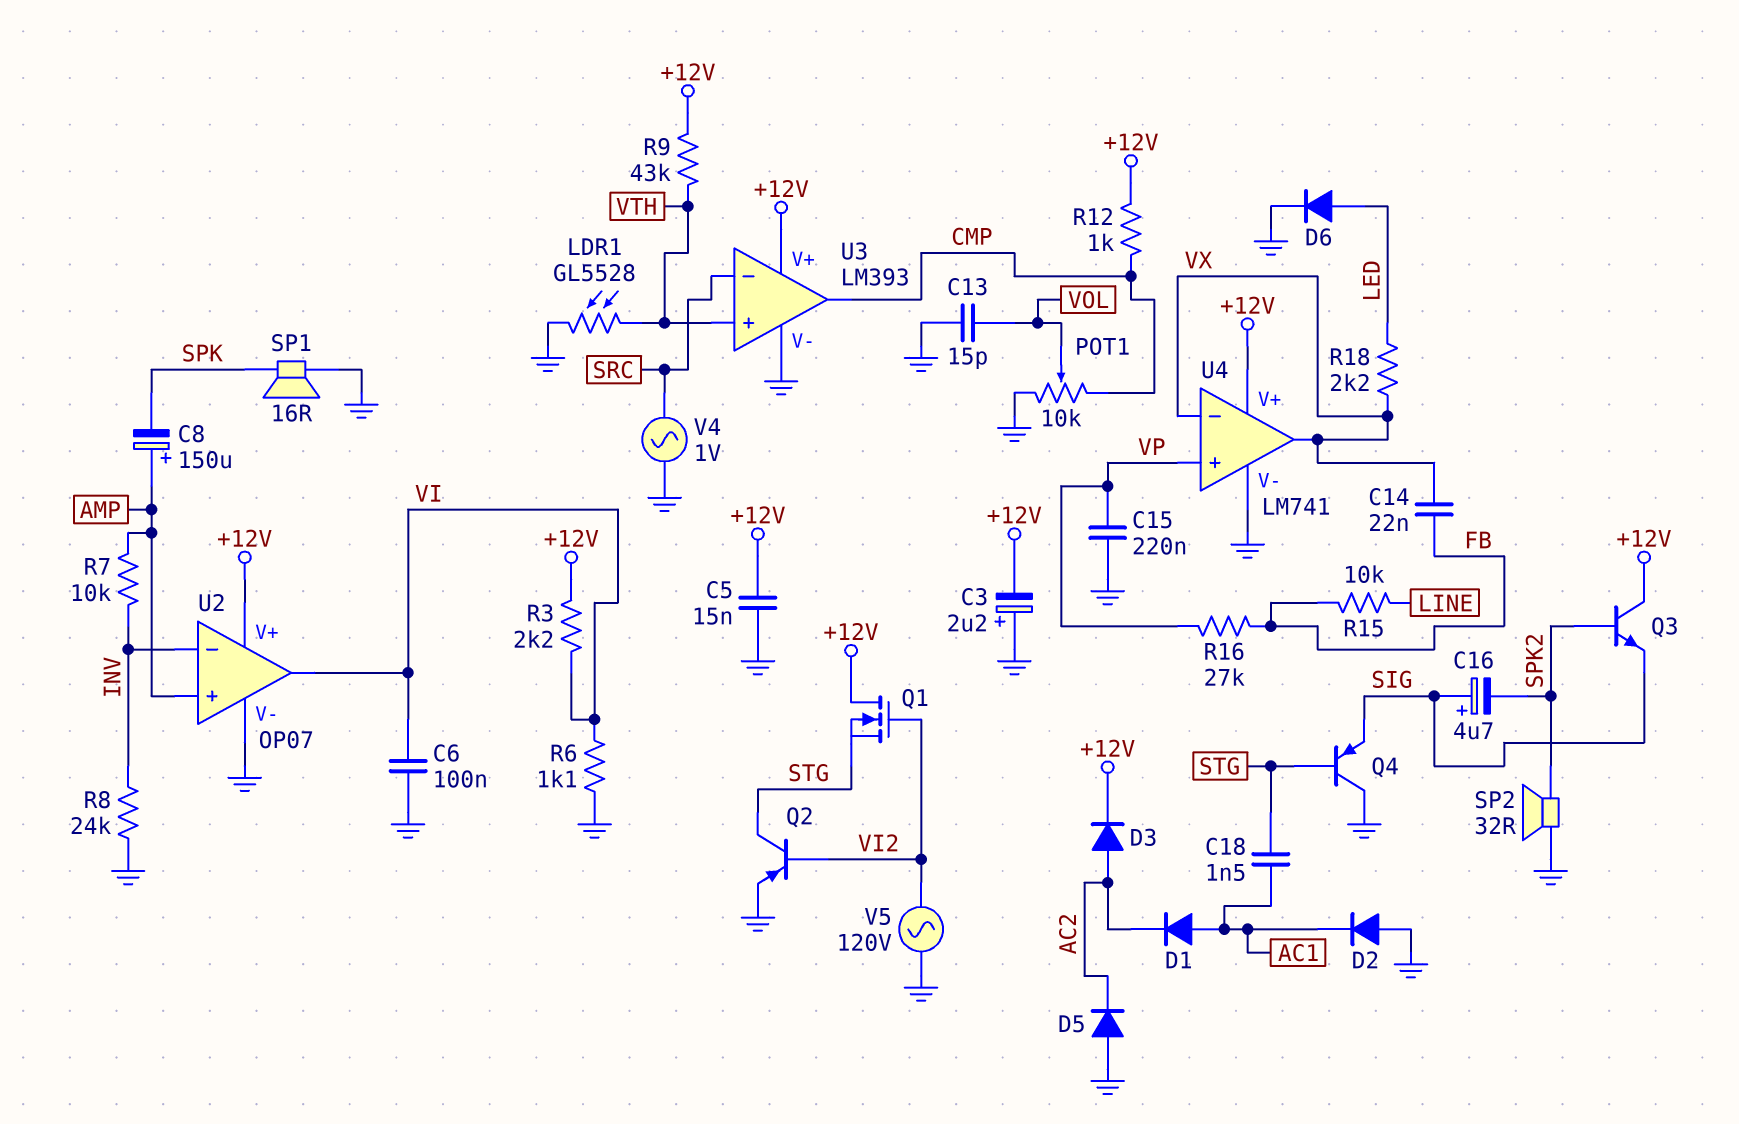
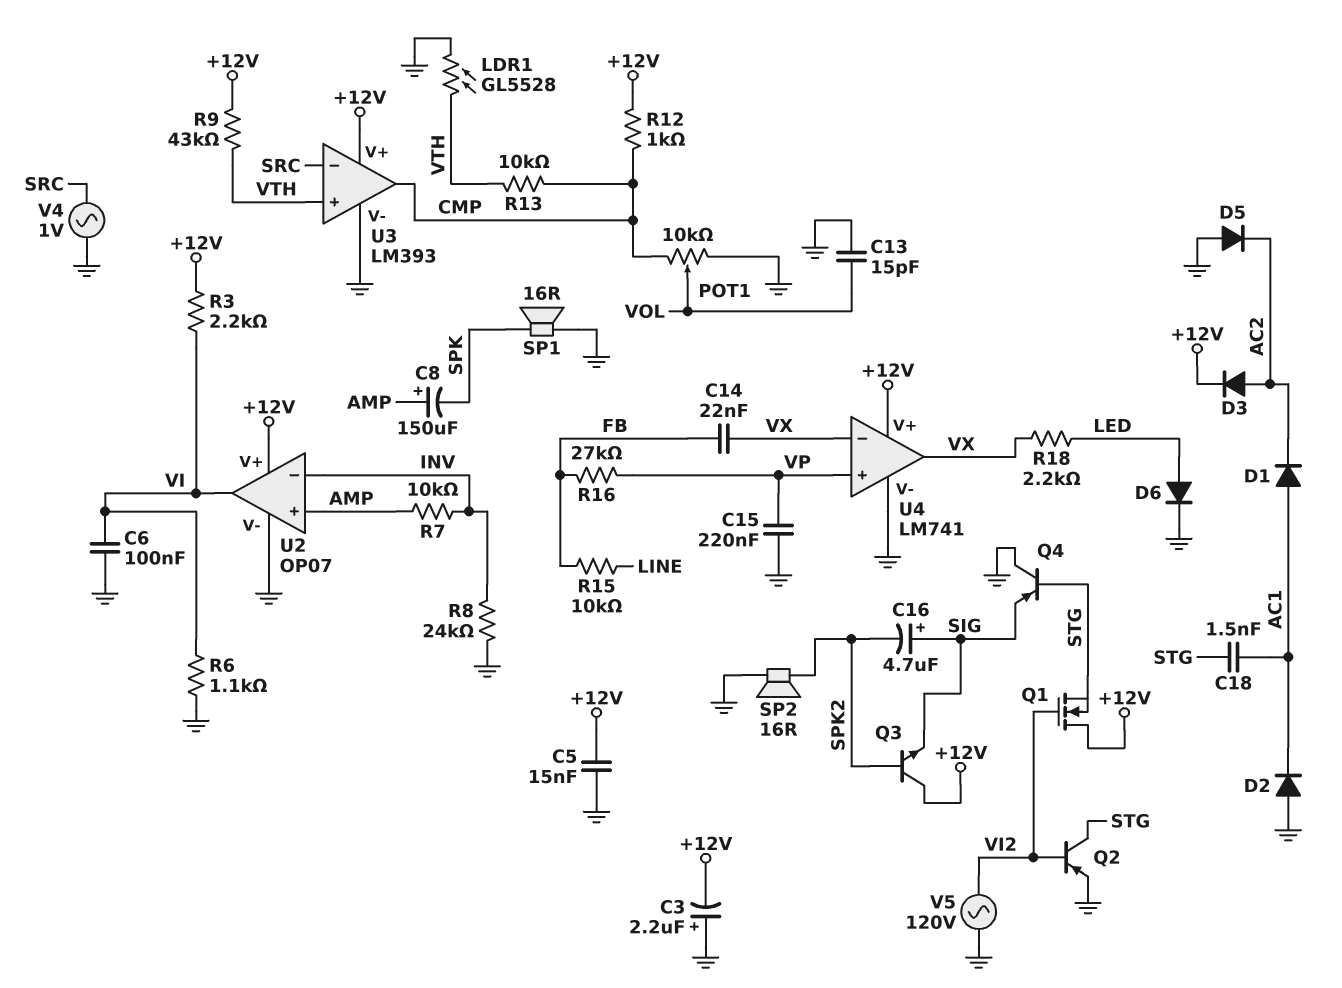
R13: none -> 10k (CMP, VTH)
SP2: speaker 32R (GND, SPK2) -> speaker 16R (GND, SPK2)

